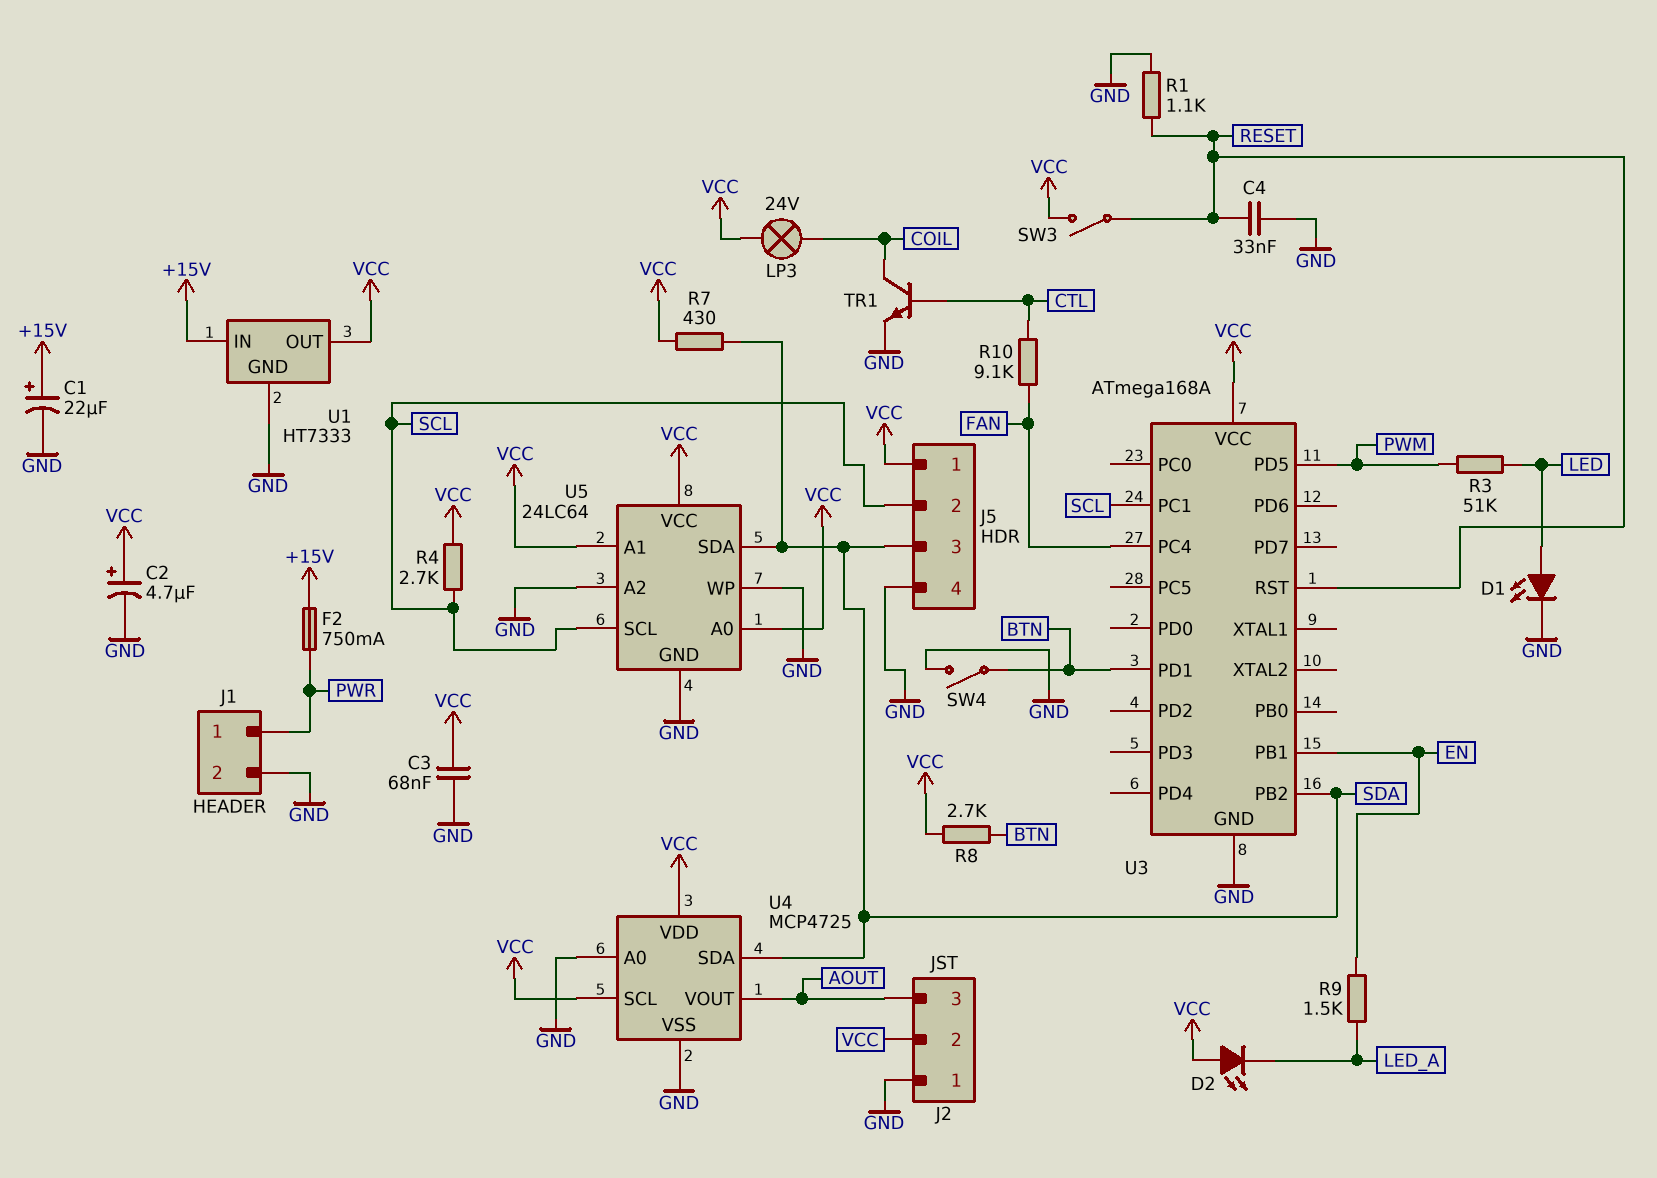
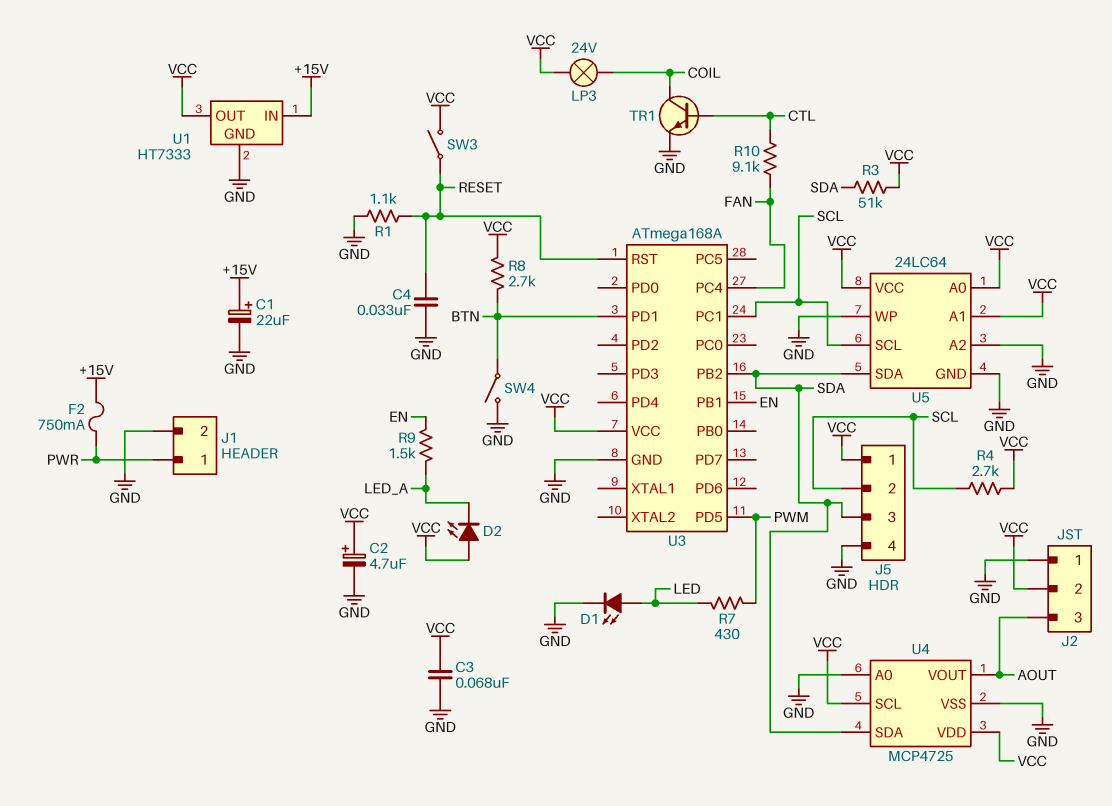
R3: 51k (LED, PWM) -> 51k (SDA, VCC)
R7: 430 (SDA, VCC) -> 430 (LED, PWM)

